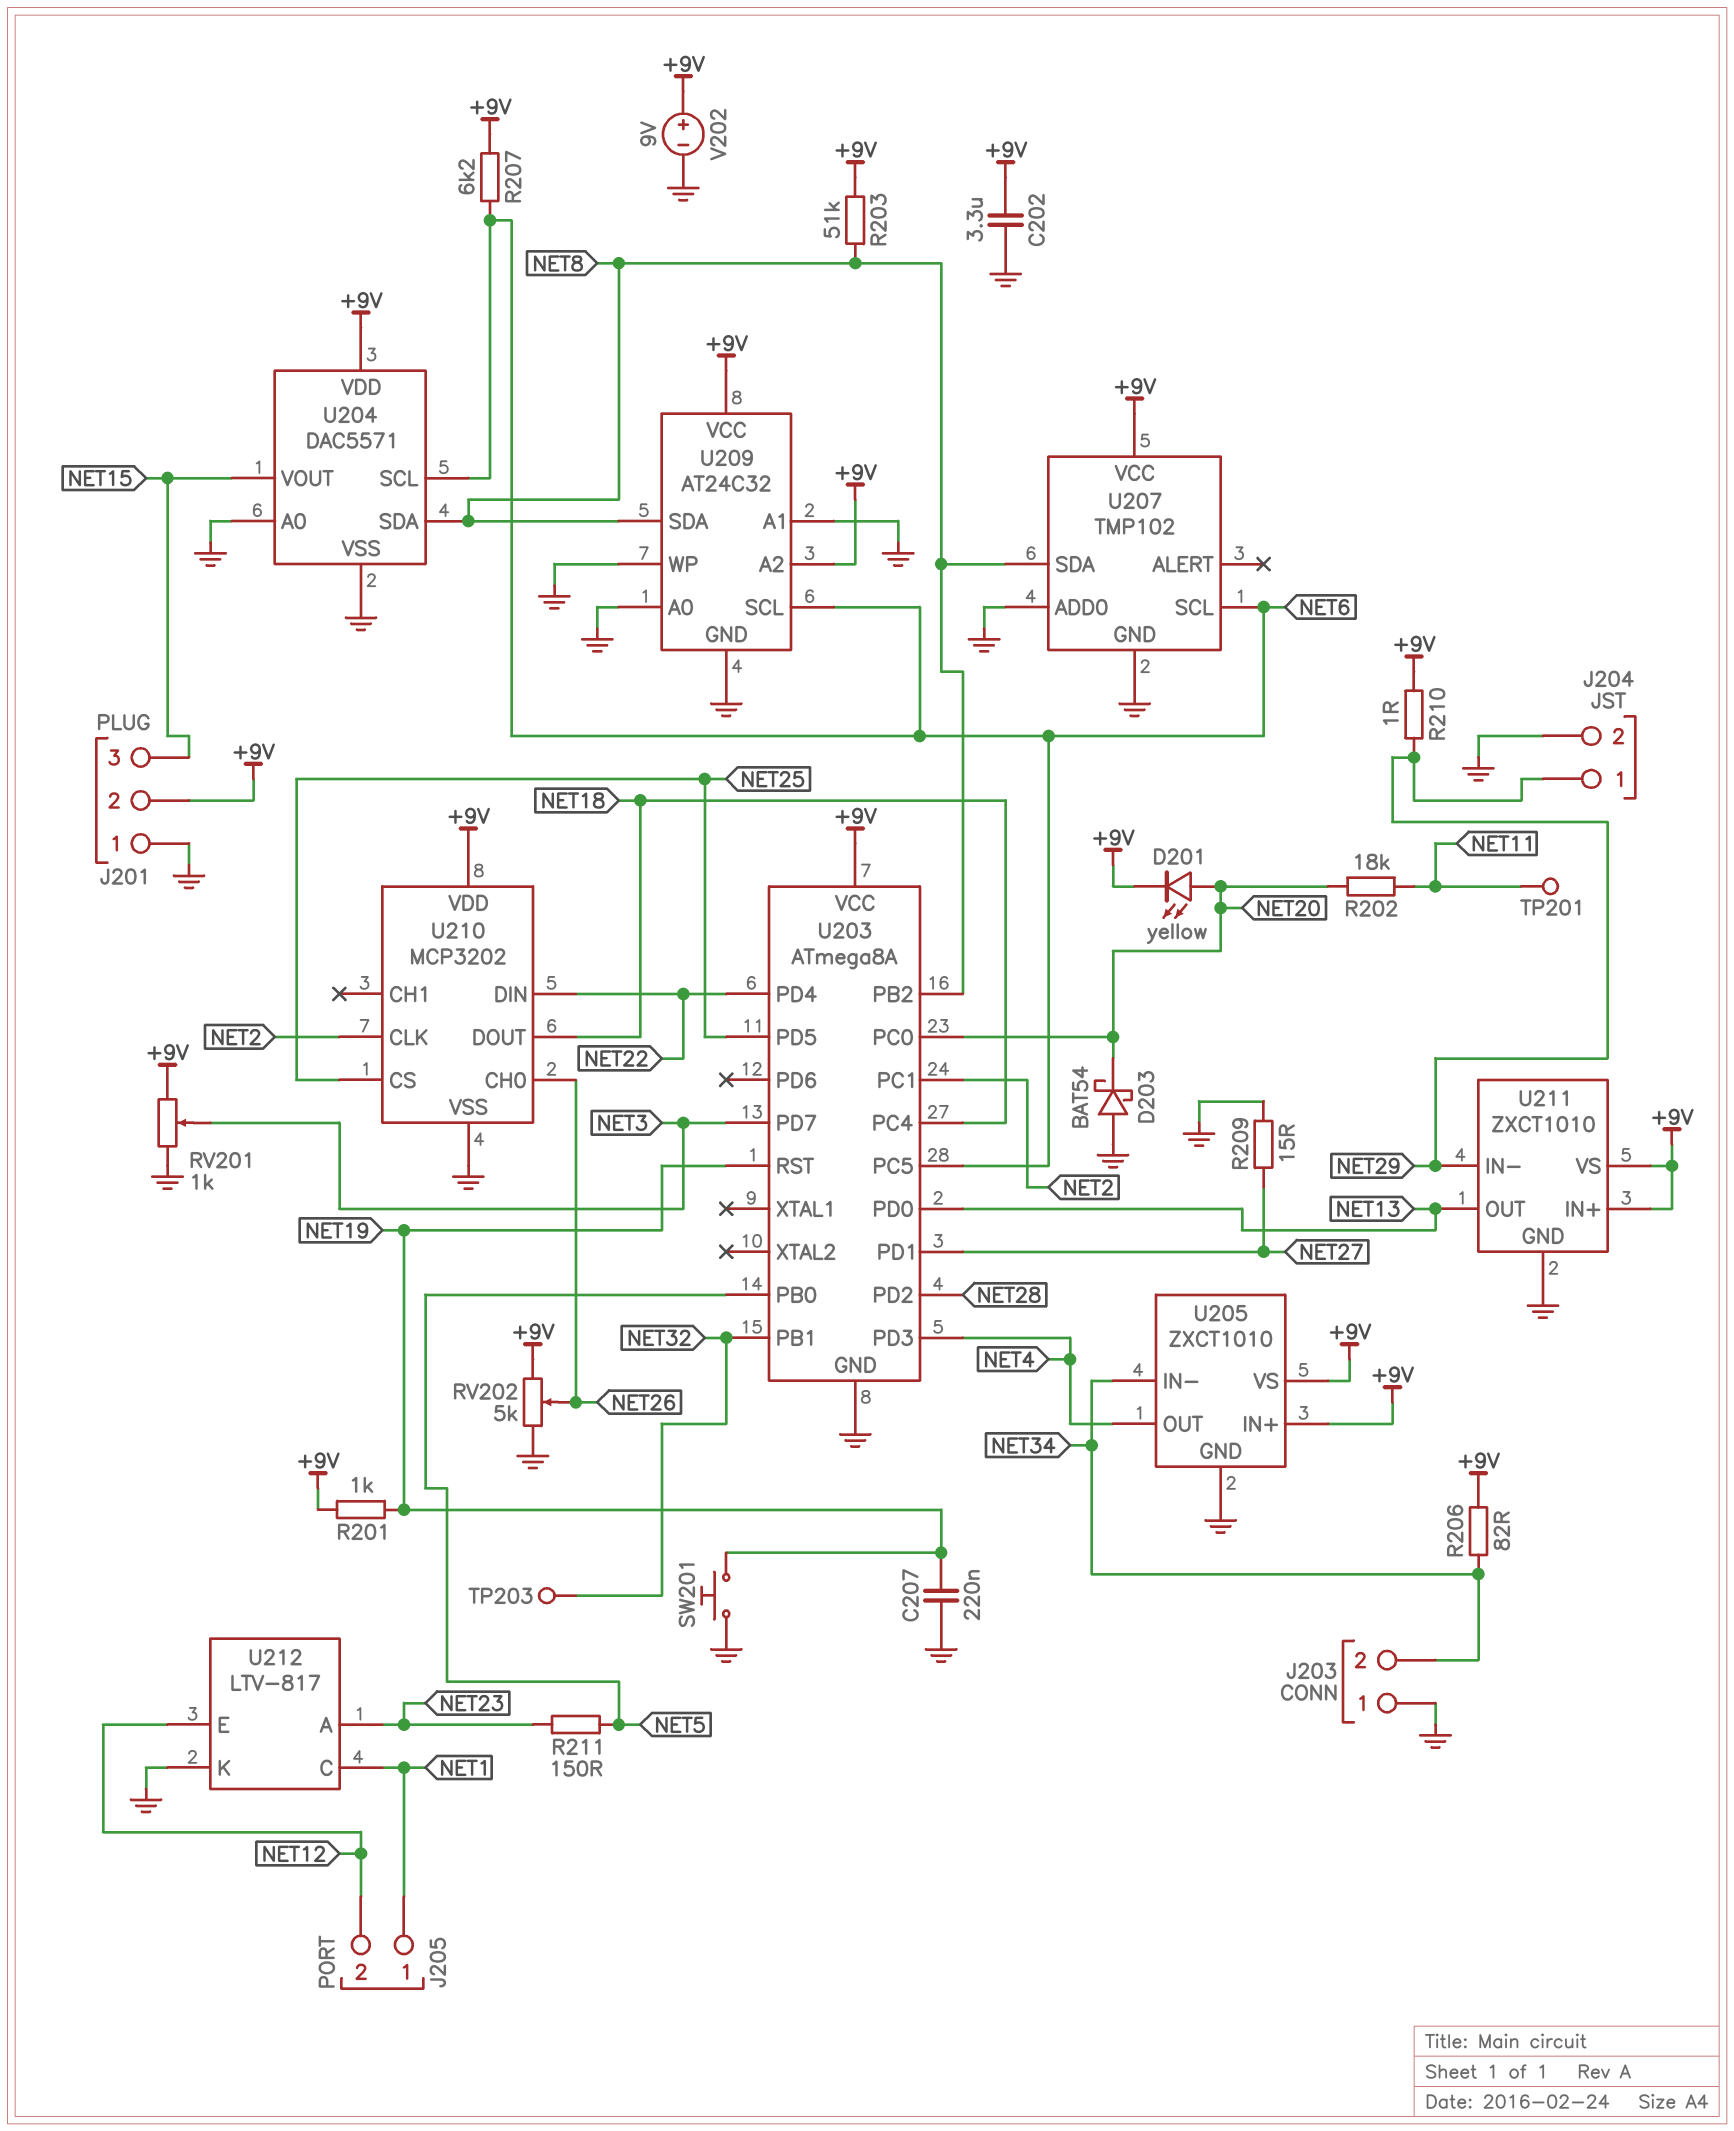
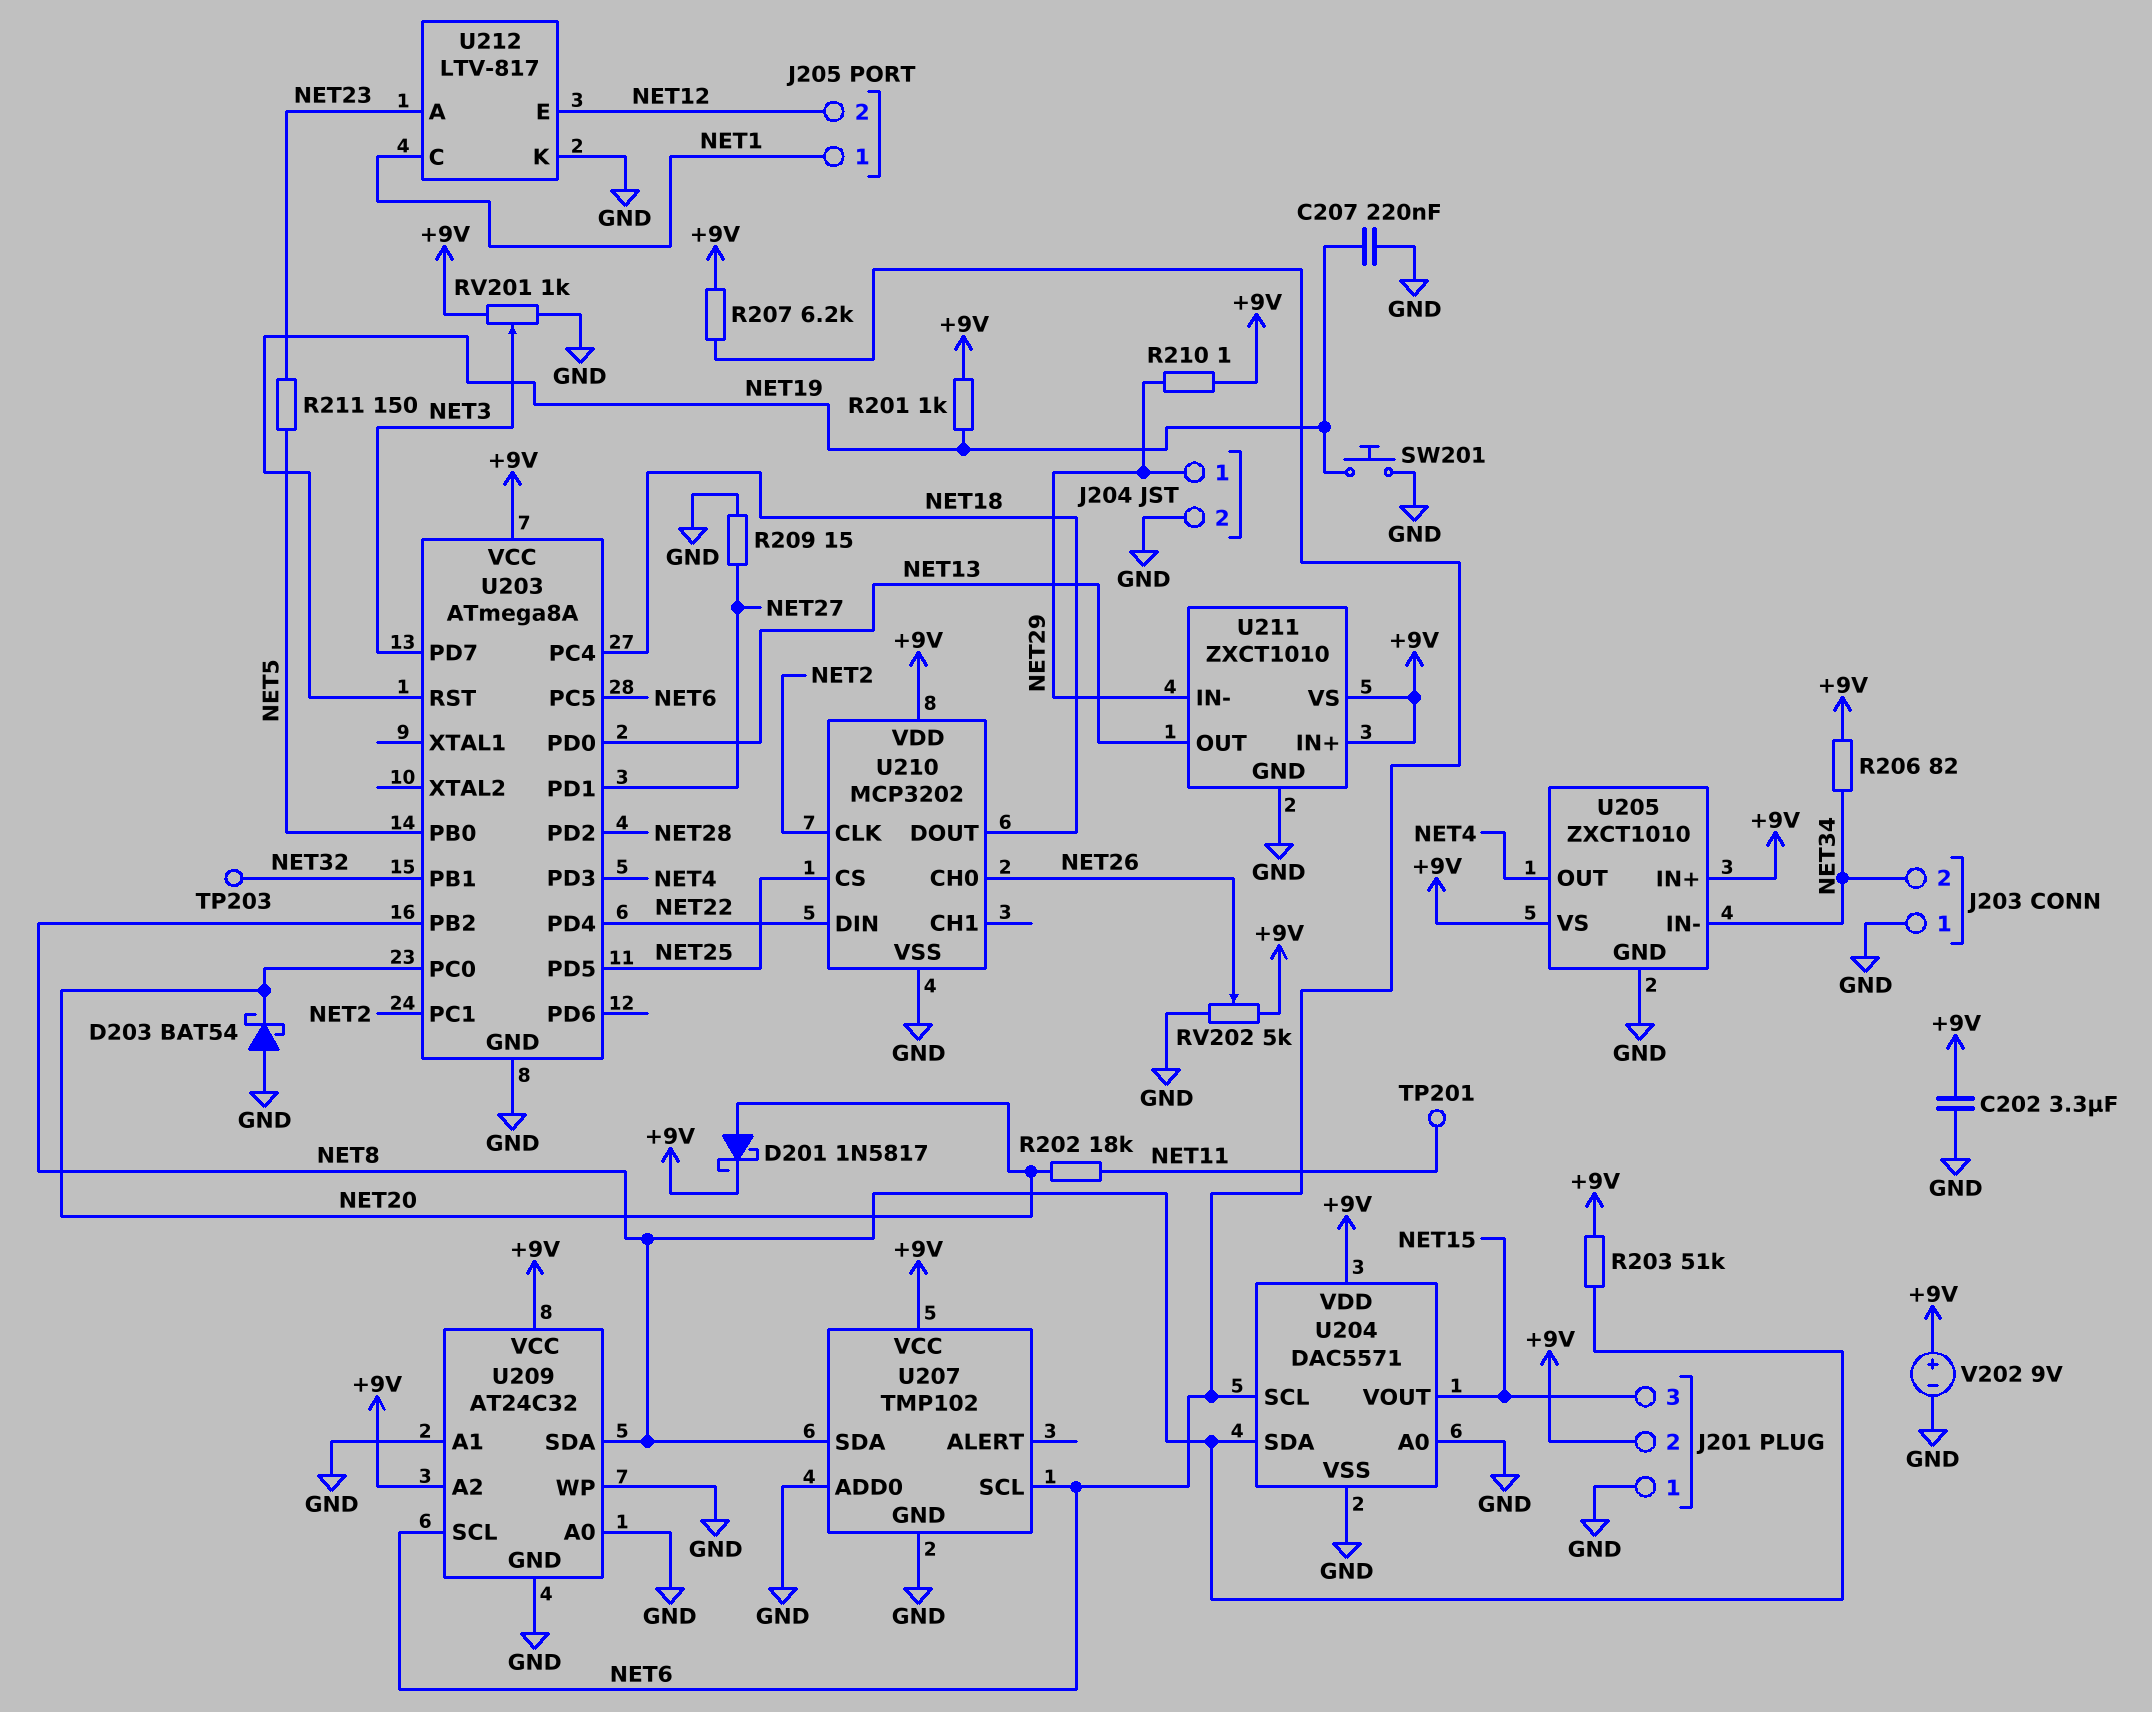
D201: LED yellow (A NET20, K +9V) -> schottky 1N5817 (A NET20, K +9V)

